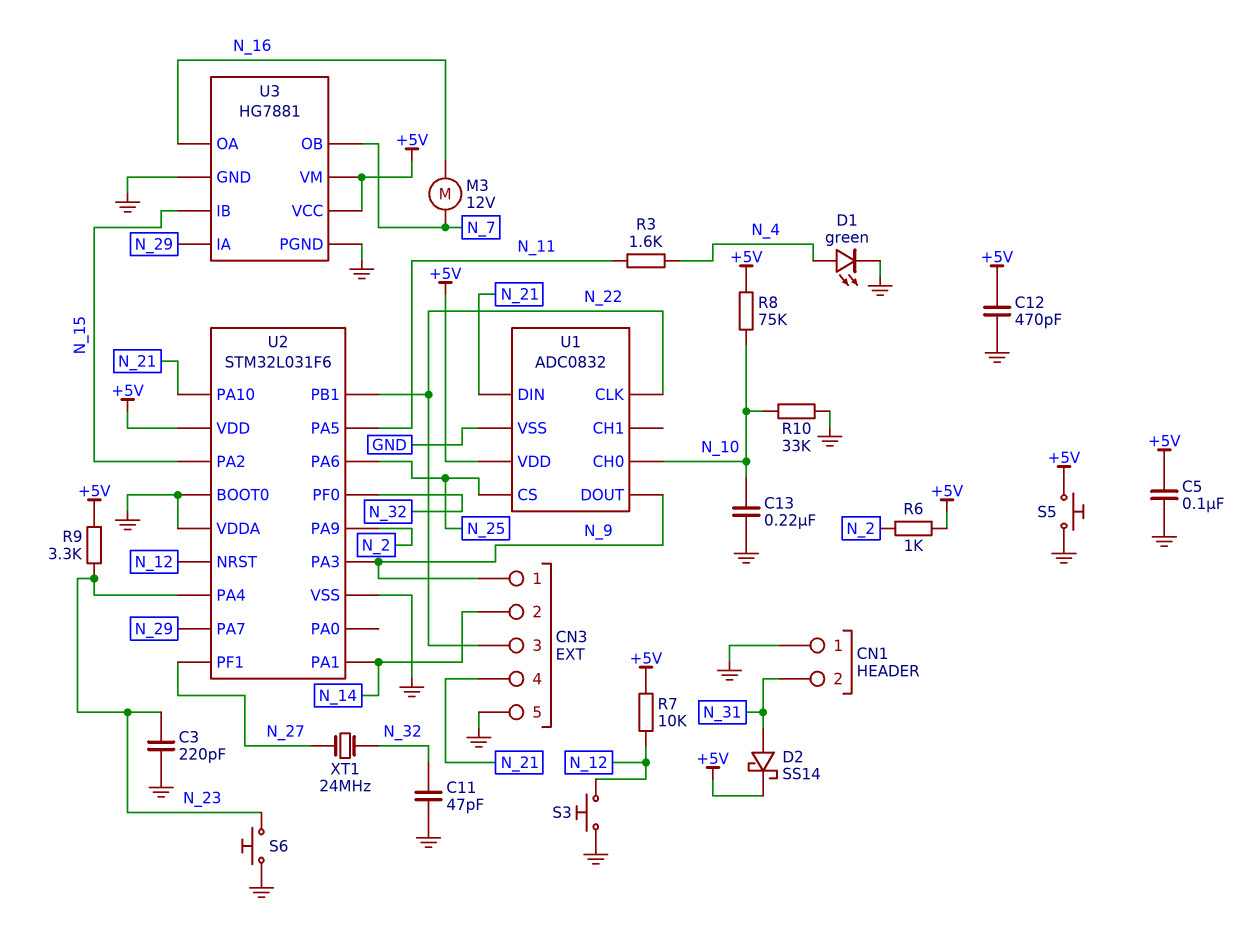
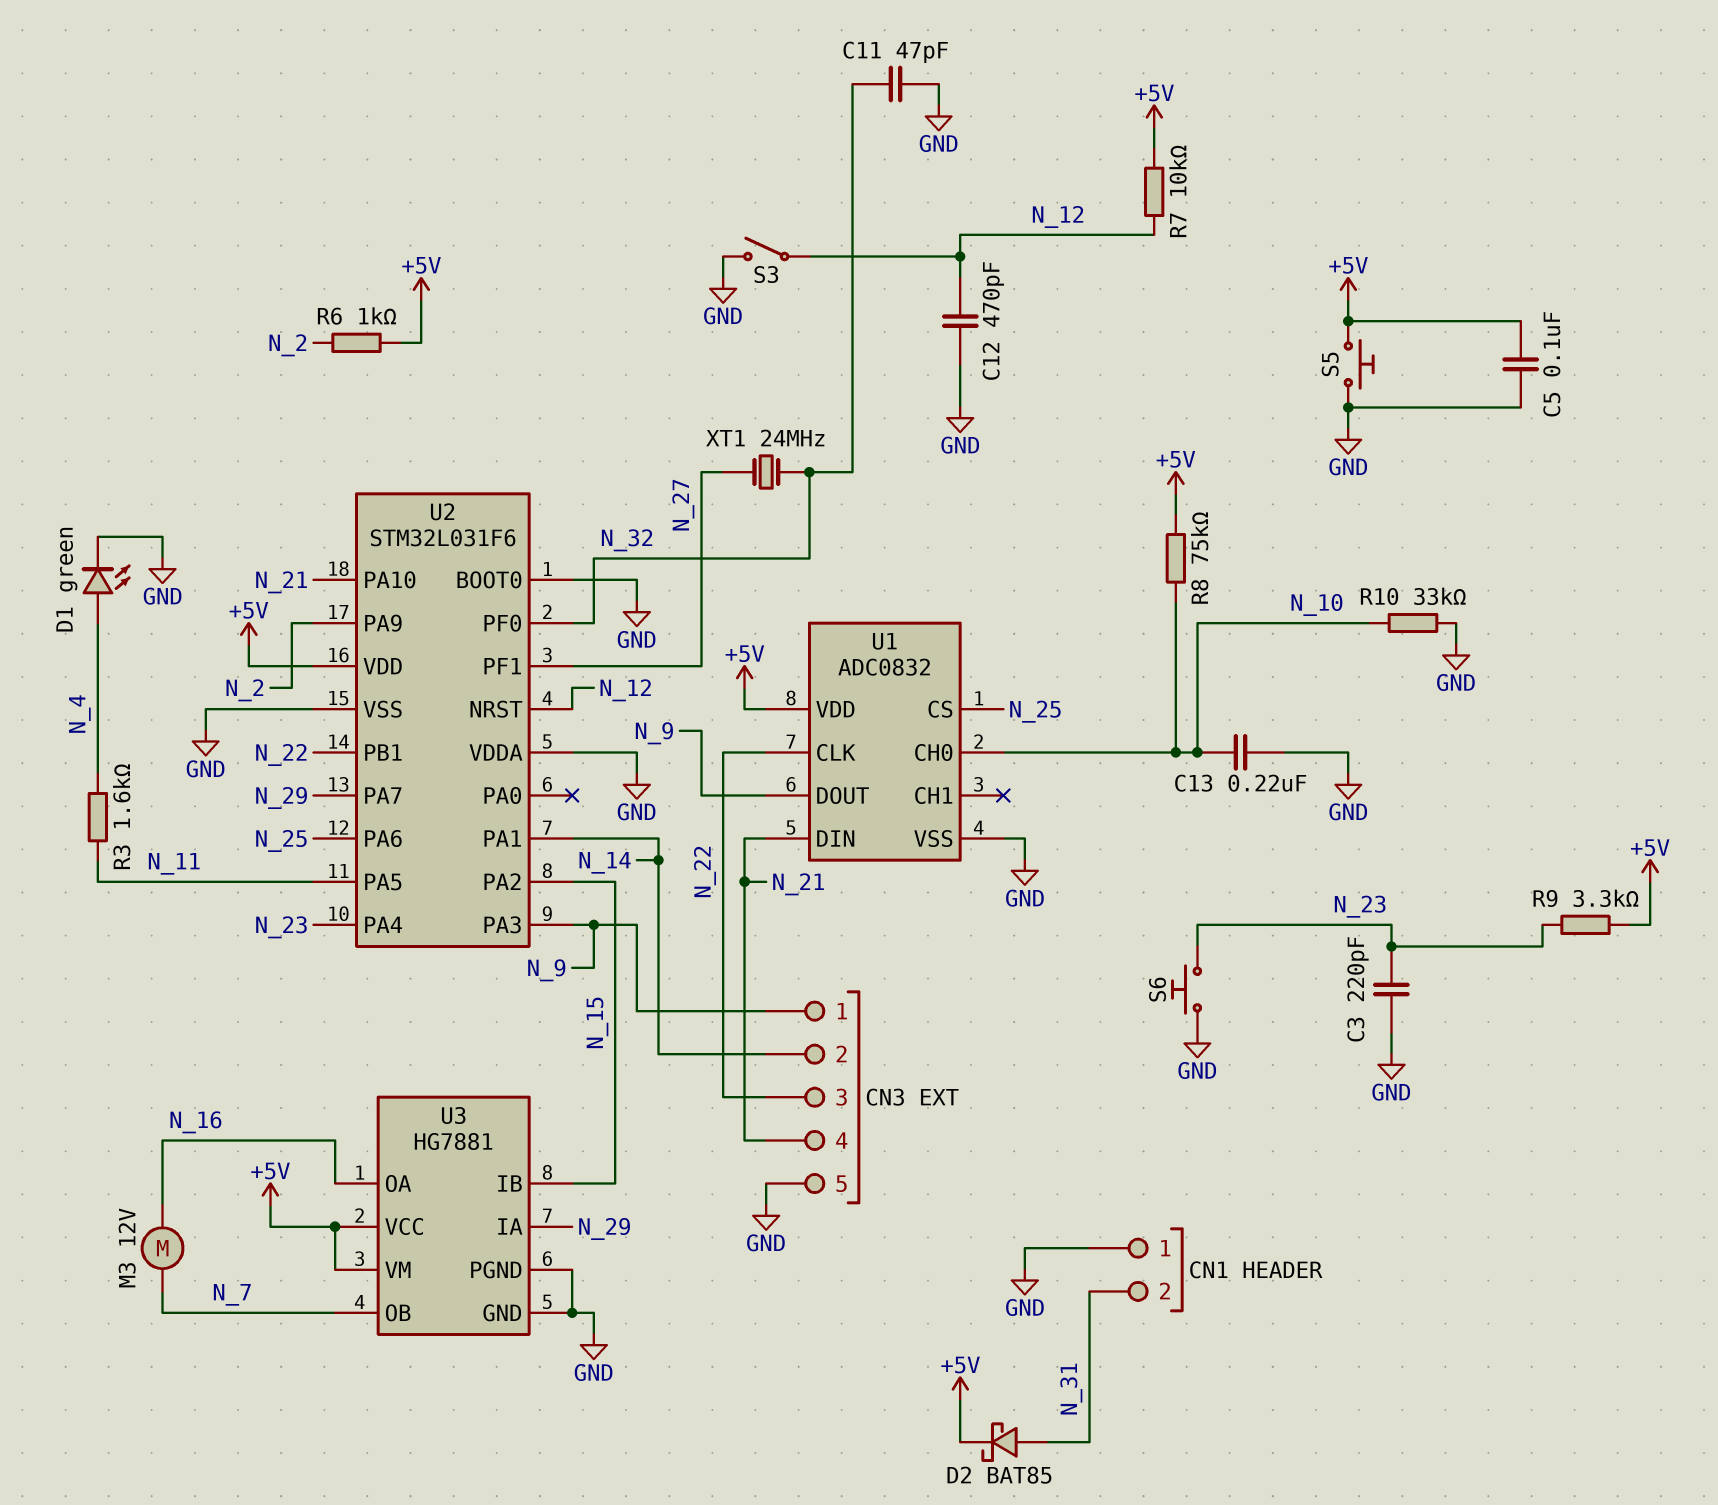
C12: 470pF (+5V, GND) -> 470pF (GND, N_12)
D2: schottky SS14 (A N_31, K +5V) -> schottky BAT85 (A N_31, K +5V)
S3: button (GND, N_12) -> switch (GND, N_12)

